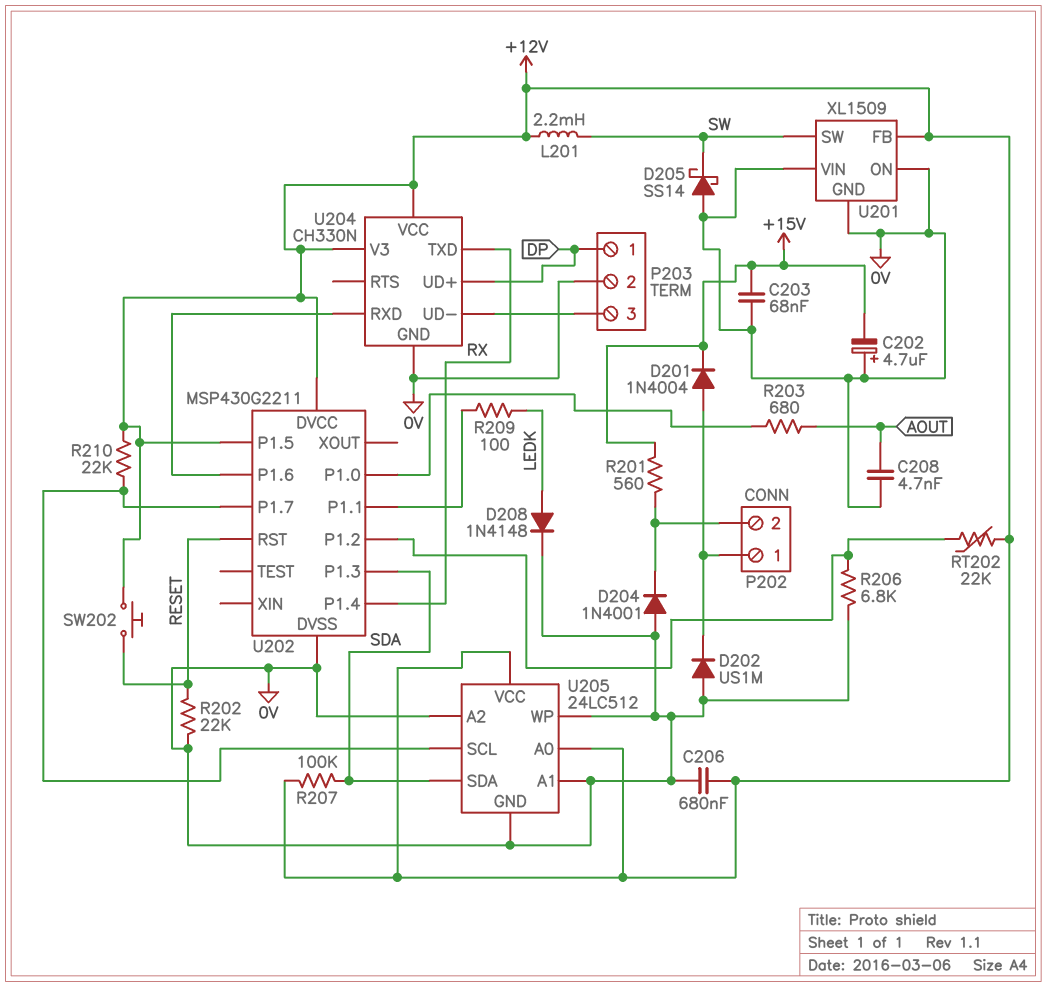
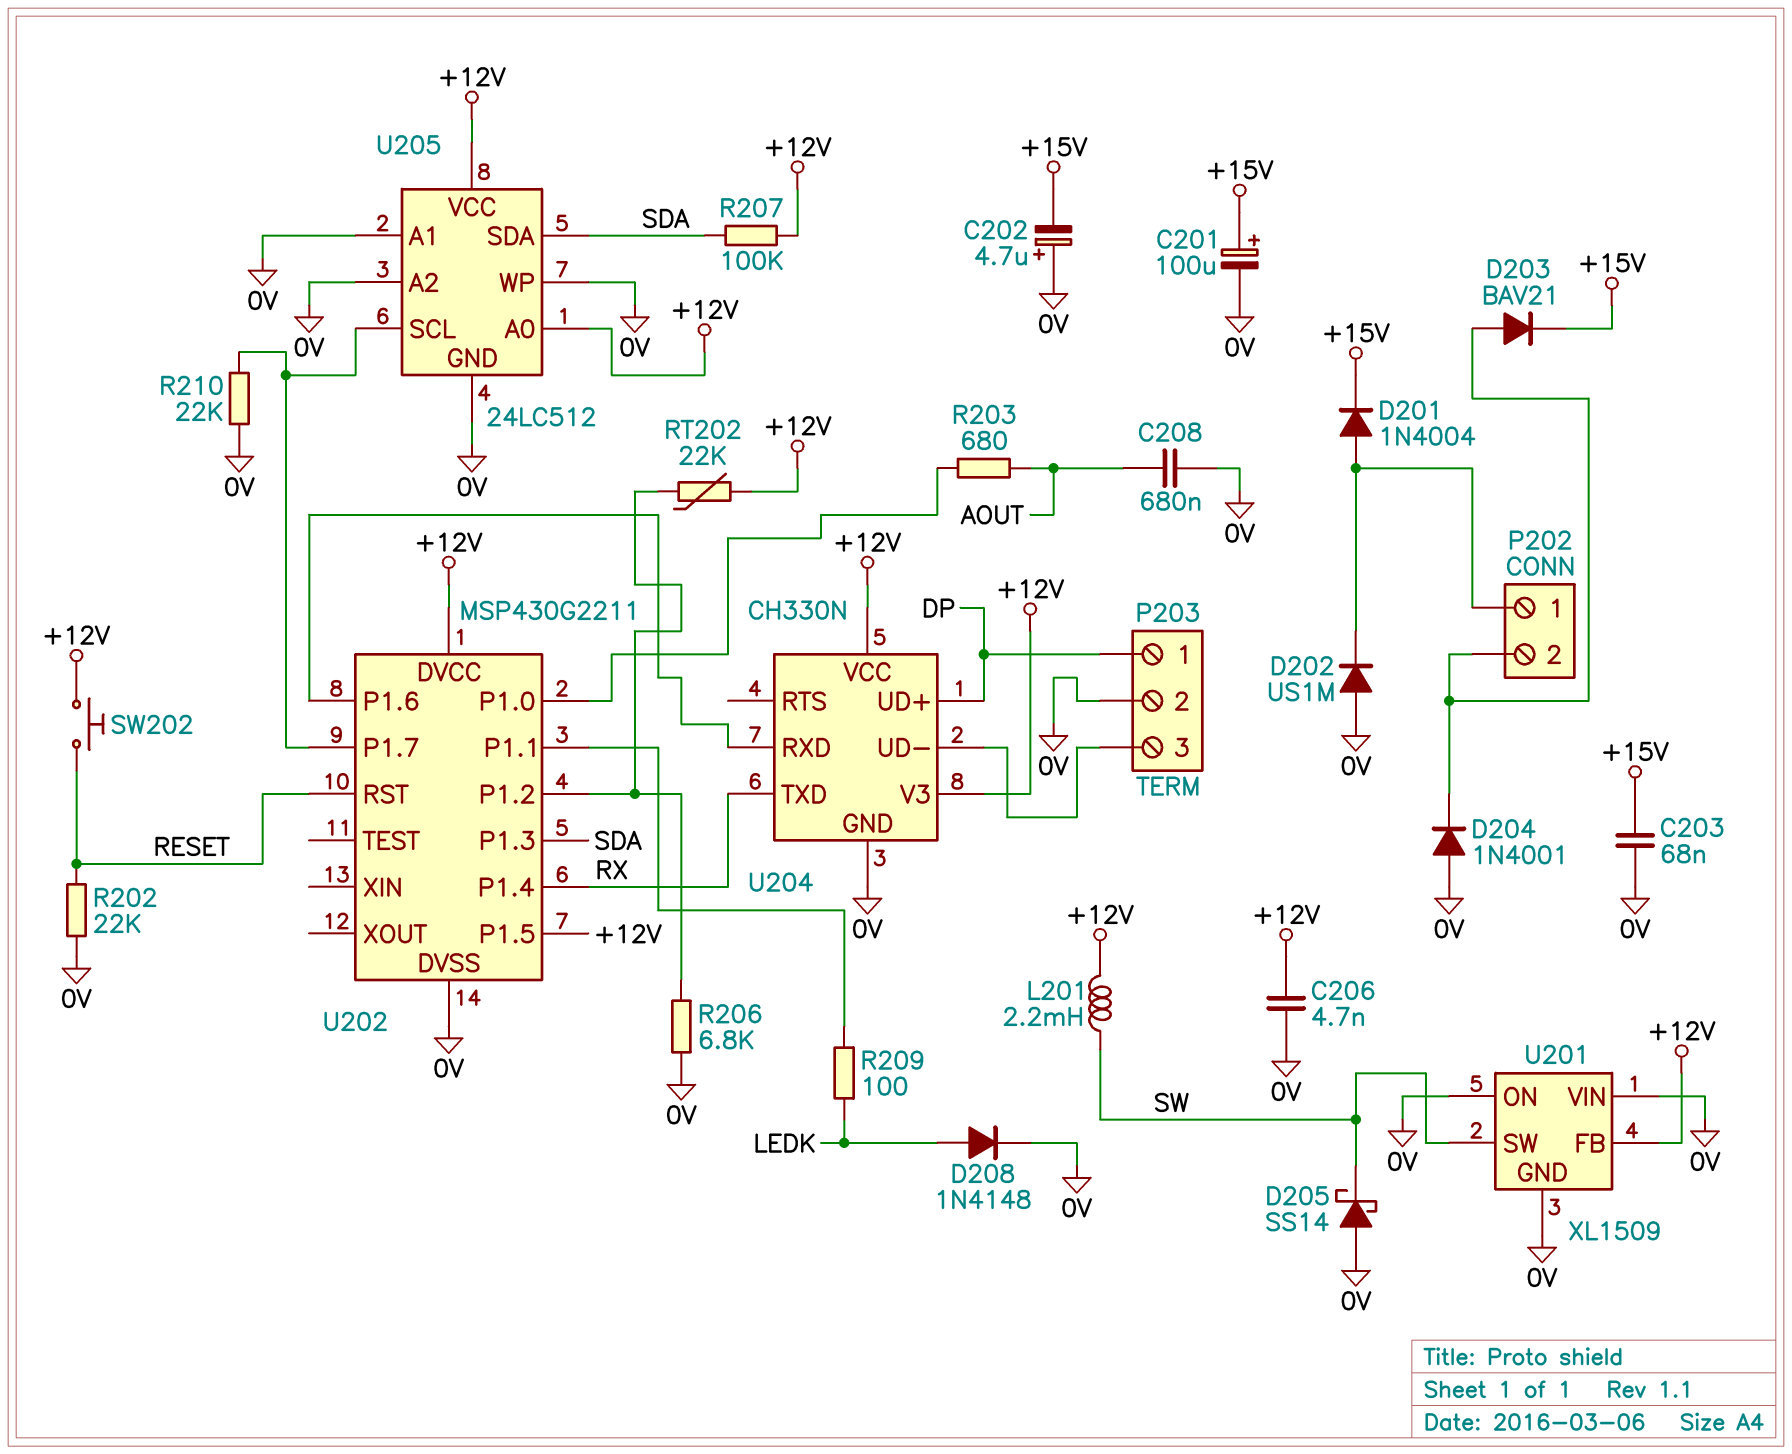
C201: none -> 100uF (plus +15V, minus 0V)
C206: 680nF (+12V, 0V) -> 4.7nF (+12V, 0V)
C208: 4.7nF (0V, AOUT) -> 680nF (0V, AOUT)
D203: none -> diode BAV21 (A P202/2, K +15V)
R201: 560 (+15V, P202/2) -> none
R210: 22k (+12V, U202/P1.7) -> 22k (0V, U202/P1.7)

